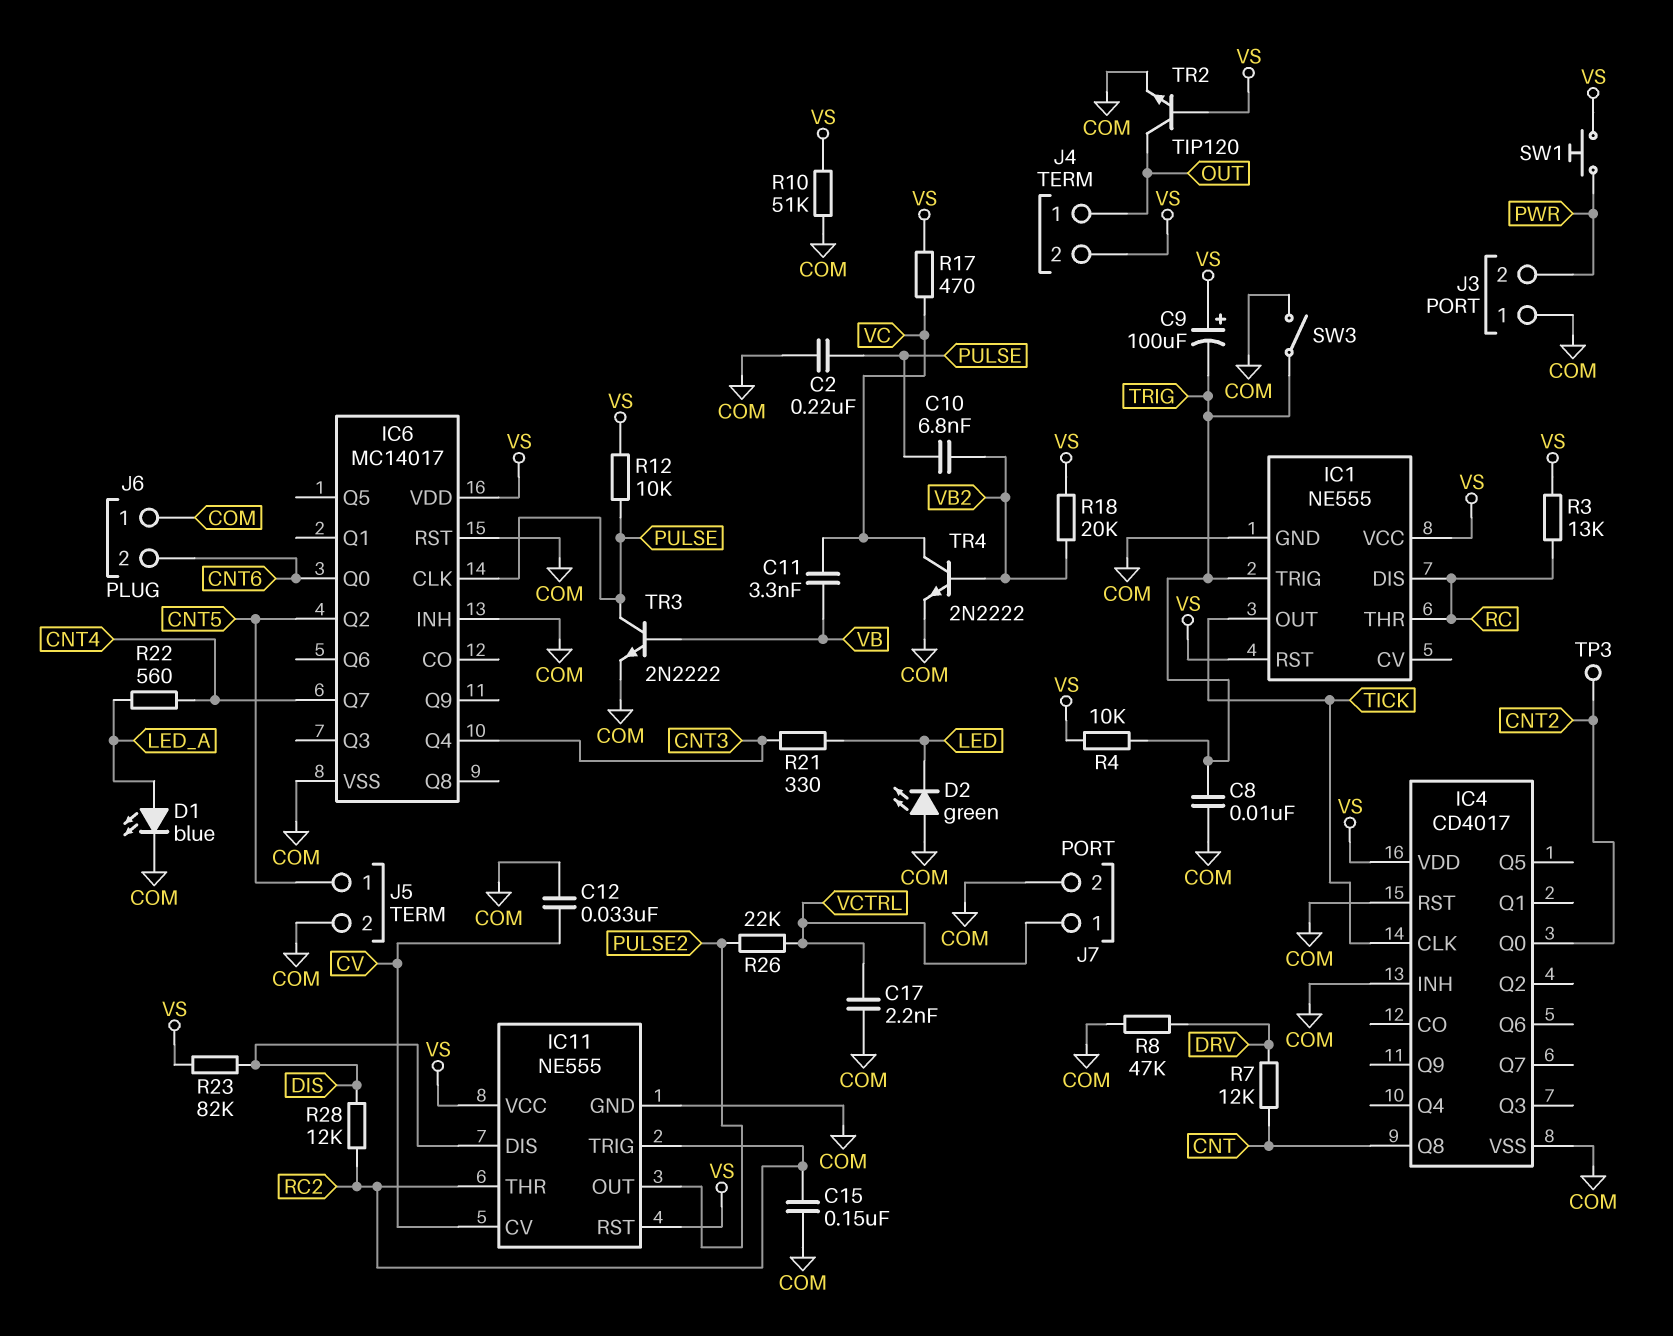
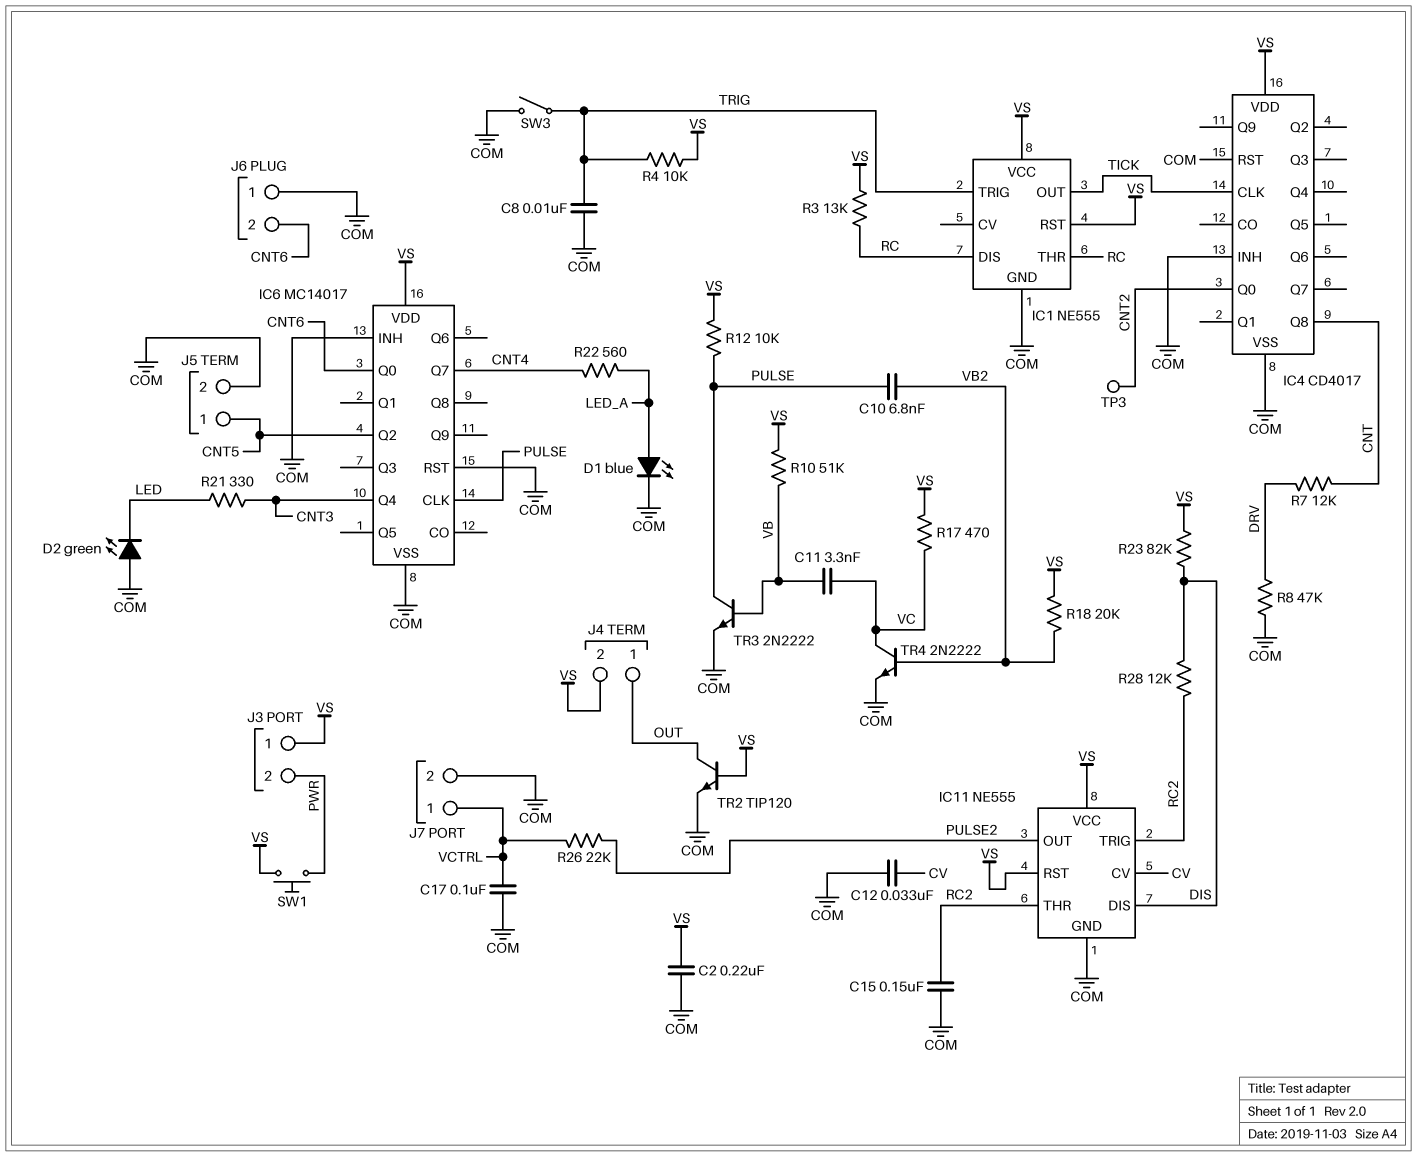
C2: 220nF (COM, PULSE) -> 220nF (COM, VS)
C9: 100uF (plus VS, minus TRIG) -> none
C17: 2.2nF (COM, VCTRL) -> 100nF (COM, VCTRL)
J3 pin 1: COM -> VS
R10: 51k (COM, VS) -> 51k (VB, VS)

